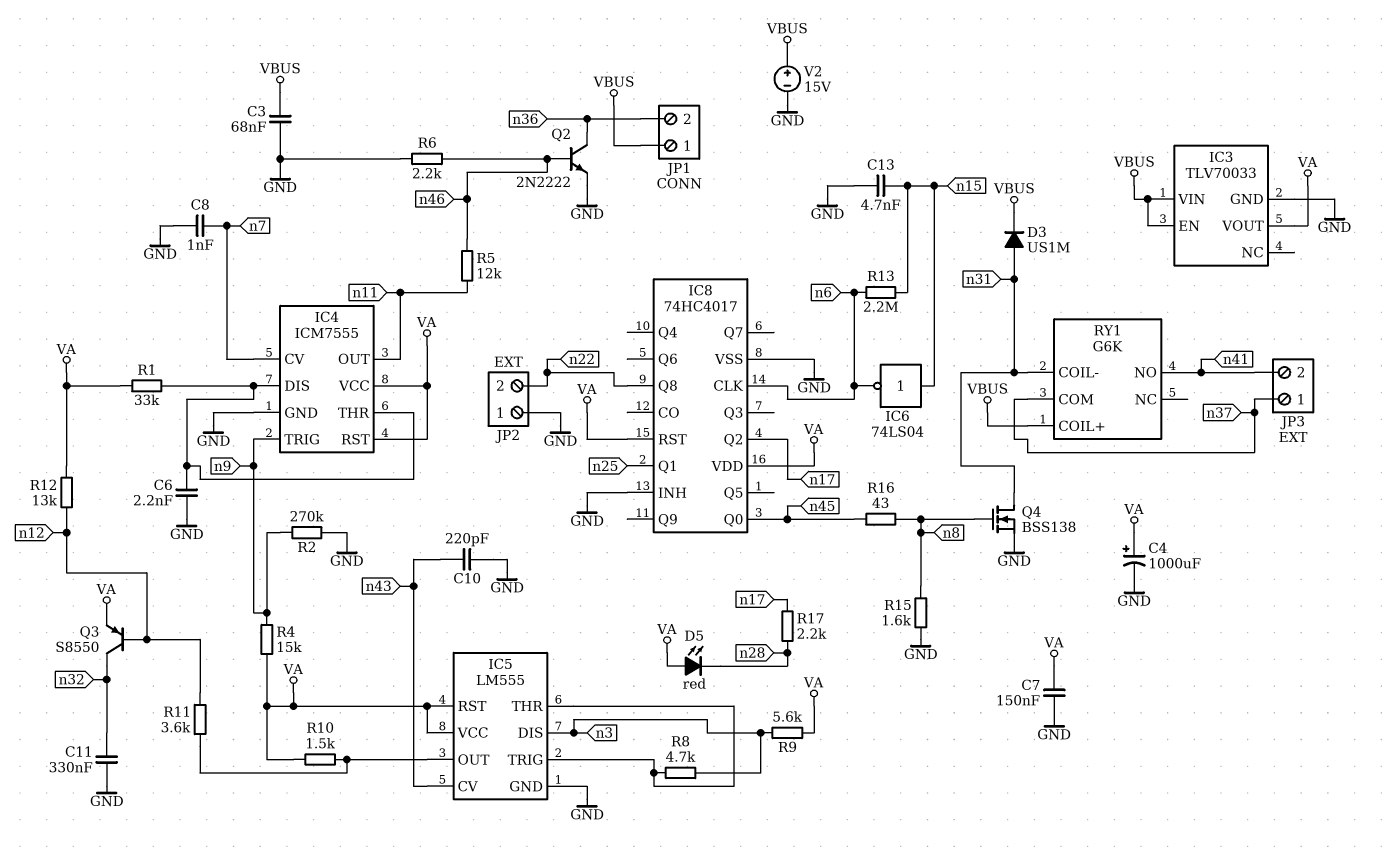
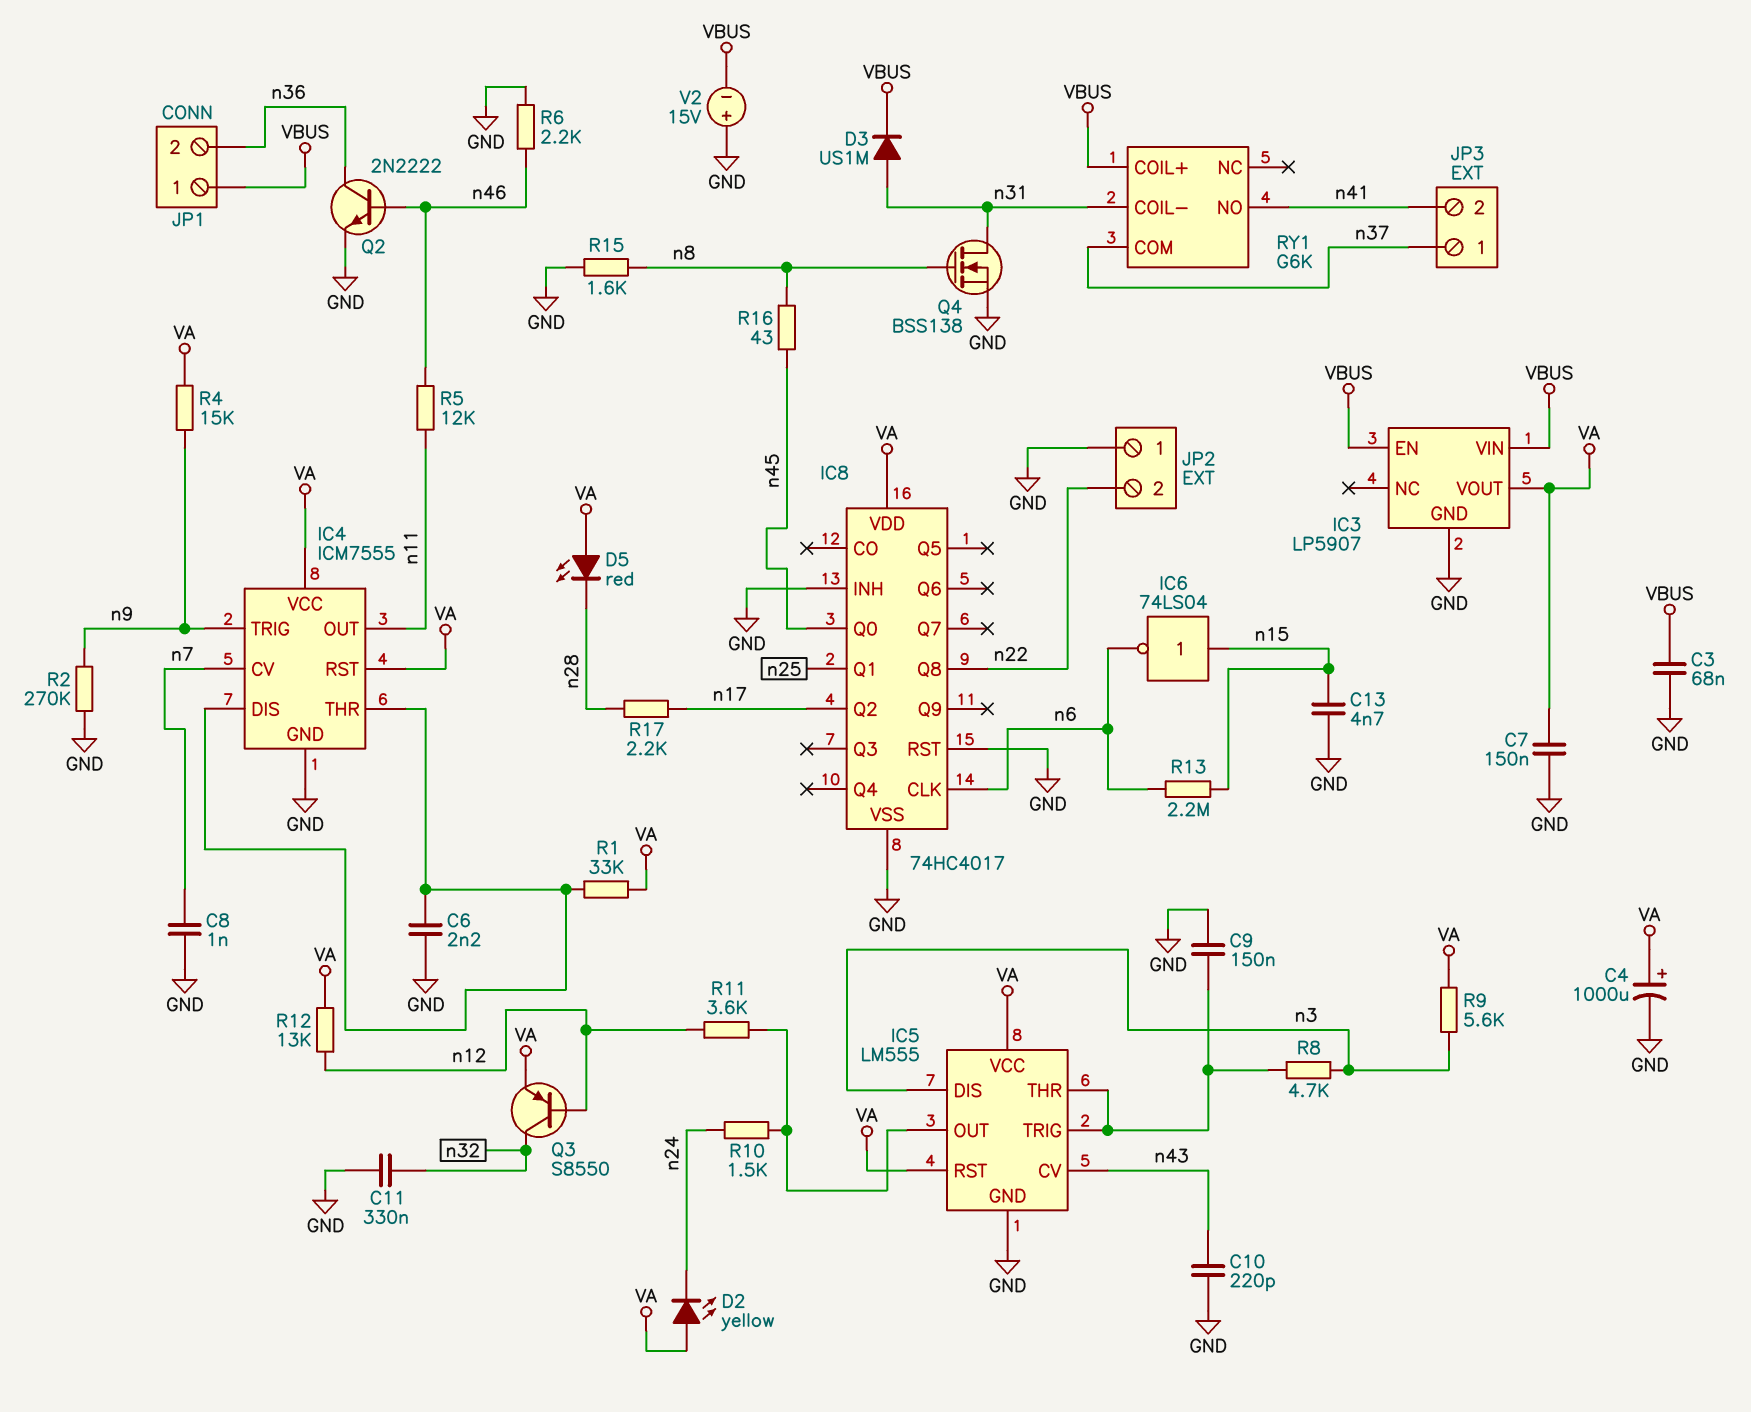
C9: none -> 150nF (GND, IC5/THR)
D2: none -> LED yellow (A VA, K n24)
IC3: TLV70033 -> LP5907
IC8 pin RST: VA -> GND
R10: 1.5k (IC5/OUT, VA) -> 1.5k (IC5/OUT, n24)
V2: 15V (plus VBUS, minus GND) -> 15V (plus GND, minus VBUS)

